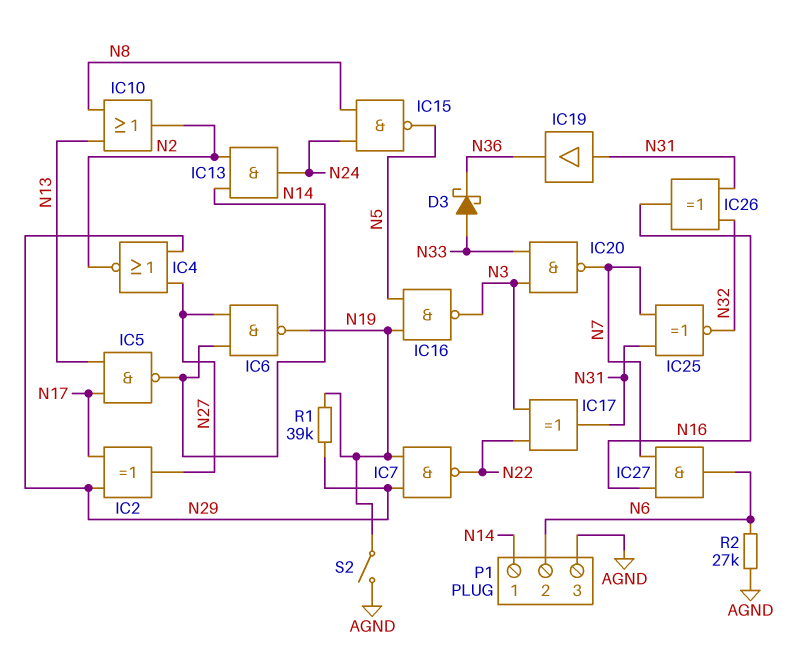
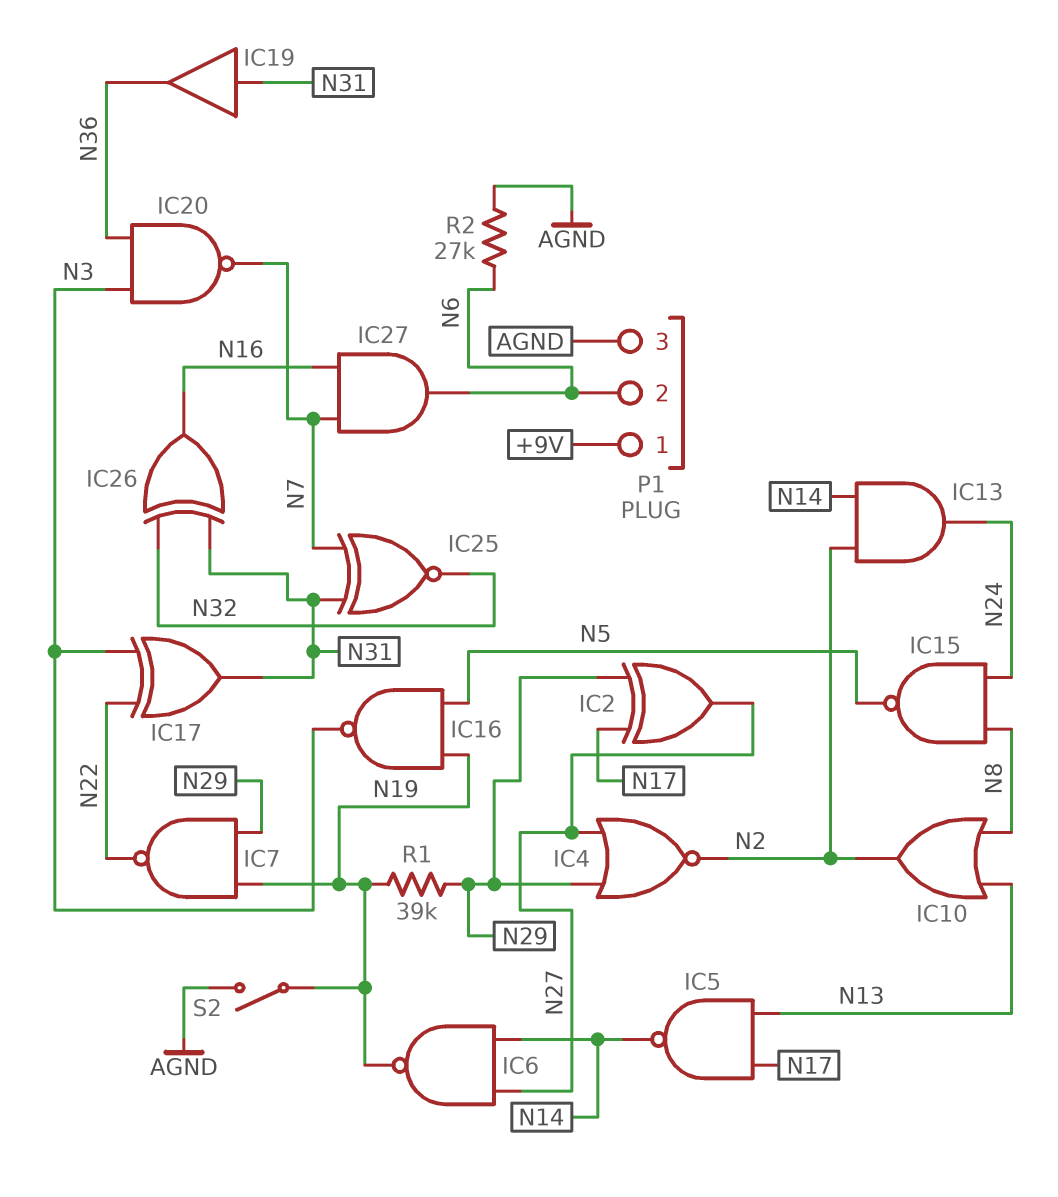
D3: schottky (A N33, K N36) -> none
IC20: NAND (in N3, in N33, out N7) -> NAND (in N3, in N36, out N7)
P1 pin 1: N14 -> +9V

